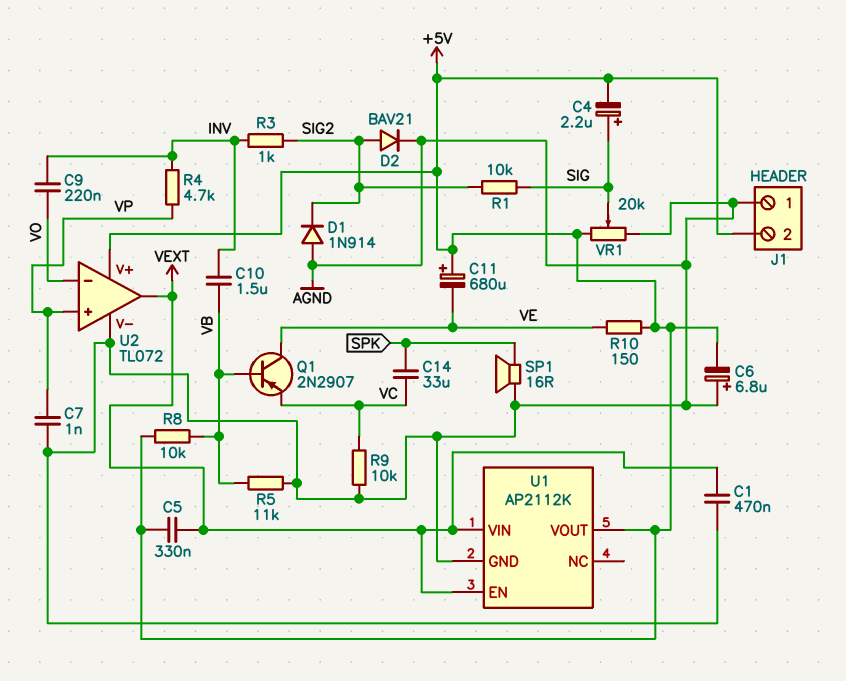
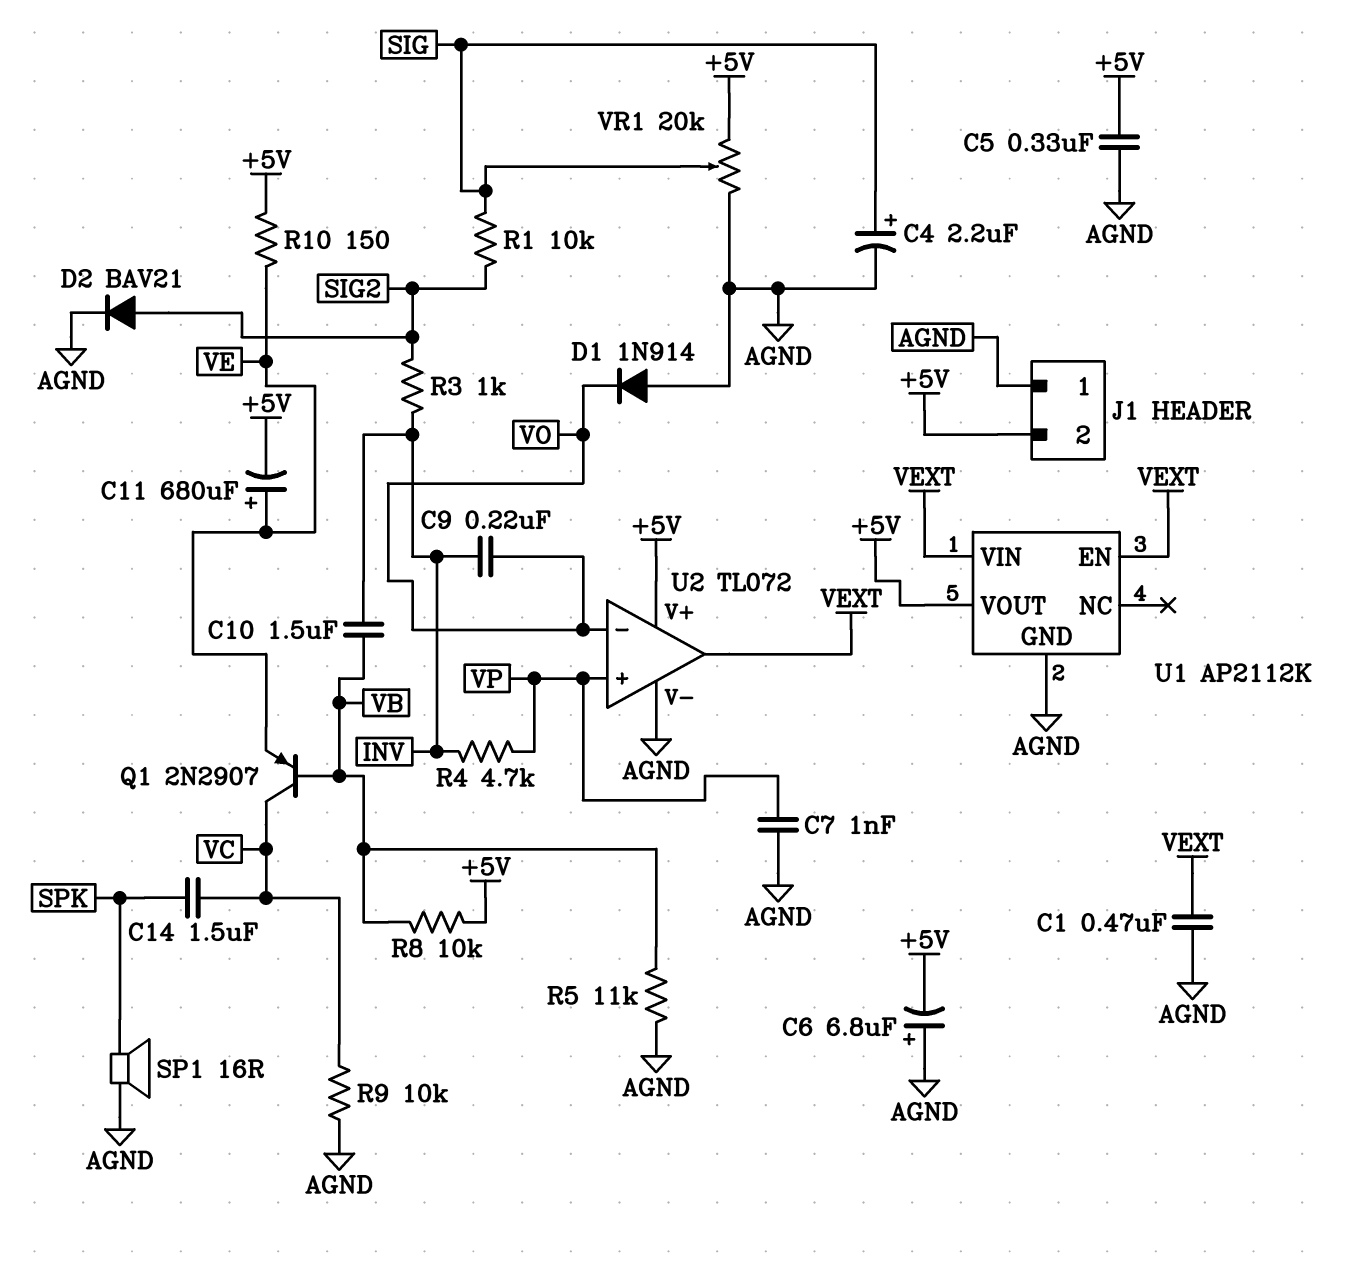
C4: 2.2uF (plus SIG, minus +5V) -> 2.2uF (plus SIG, minus AGND)
C5: 330nF (+5V, VEXT) -> 330nF (+5V, AGND)
C11: 680uF (plus +5V, minus VE) -> 680uF (plus VE, minus +5V)
C14: 33uF (SPK, VC) -> 1.5uF (SPK, VC)
D1: diode 1N914 (A AGND, K SIG2) -> diode 1N914 (A AGND, K VO)
Q1: PNP 2N2907 (B VB, C VE, E VC) -> PNP 2N2907 (B VB, C VC, E VE)

